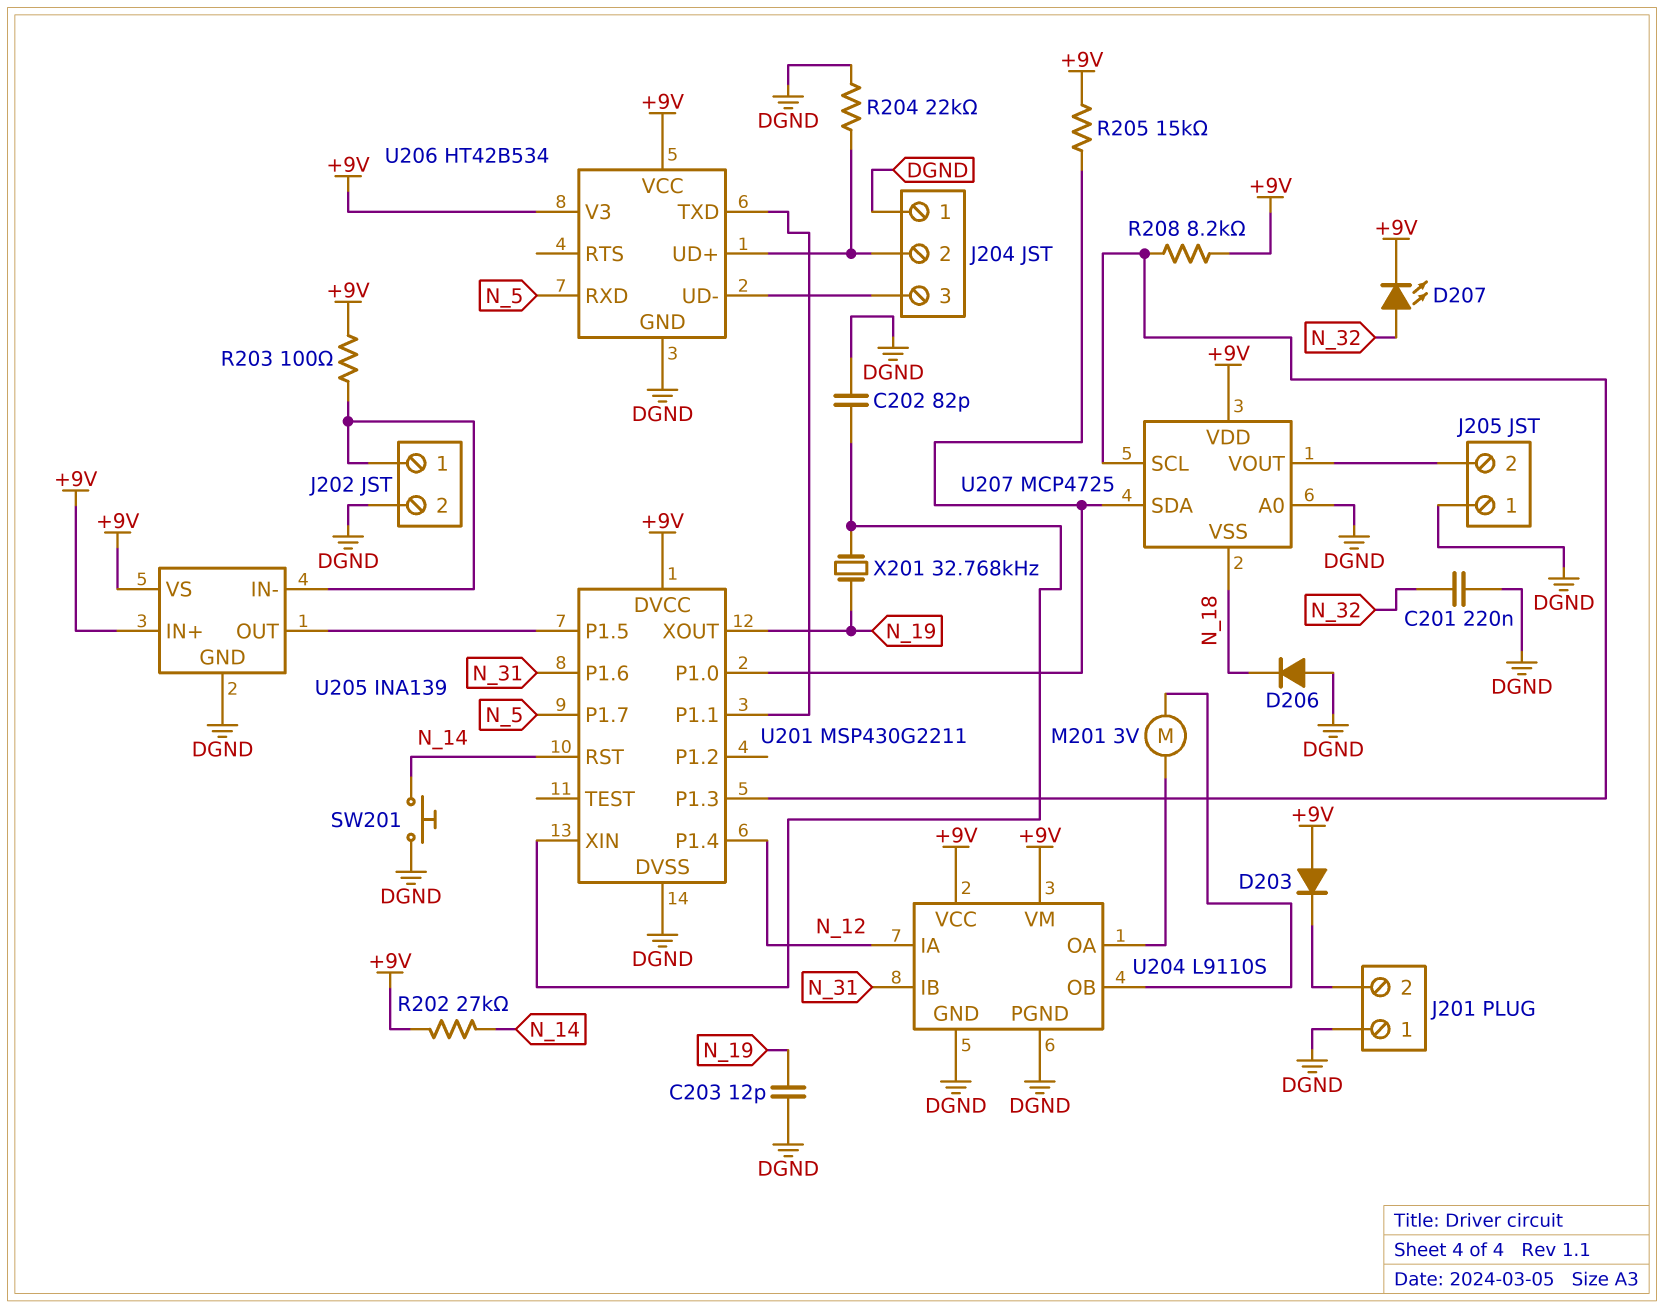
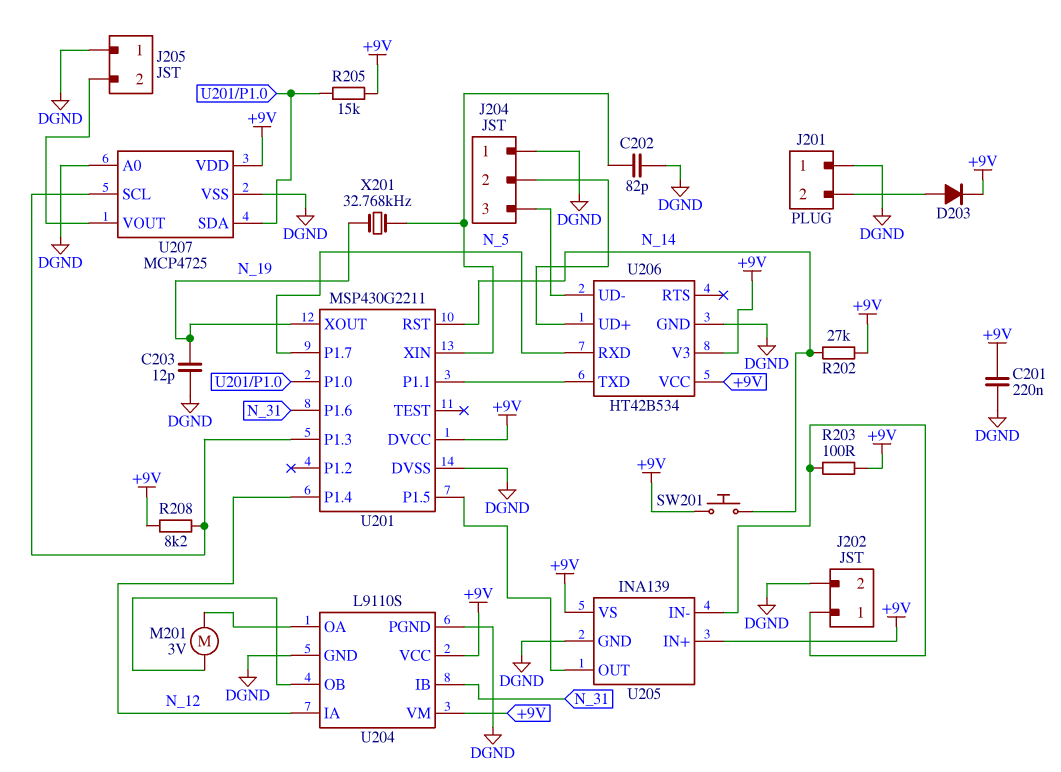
C201: 220nF (DGND, N_32) -> 220nF (+9V, DGND)
D203: diode (A +9V, K J201/2) -> diode (A J201/2, K +9V)
D206: diode (A DGND, K N_18) -> none
D207: LED (A N_32, K +9V) -> none
R204: 22k (DGND, J204/2) -> none
SW201: button (DGND, N_14) -> button (+9V, N_14)
U207 pin VSS: N_18 -> DGND

